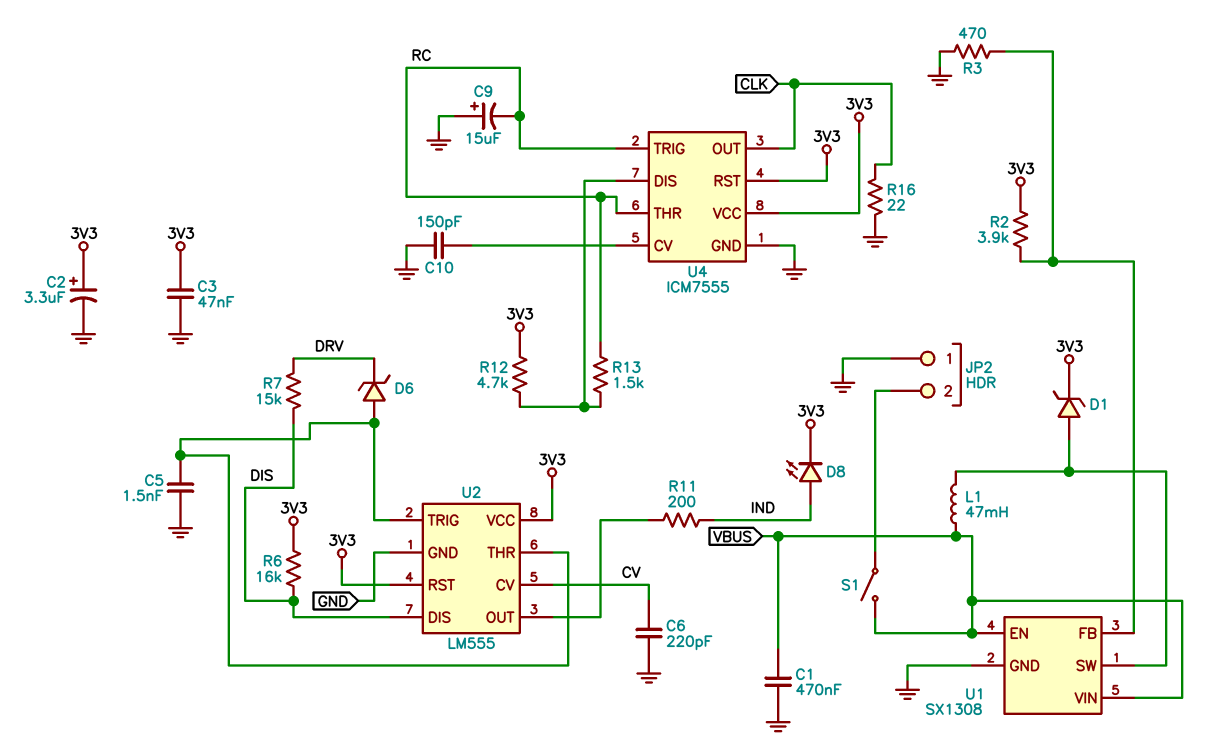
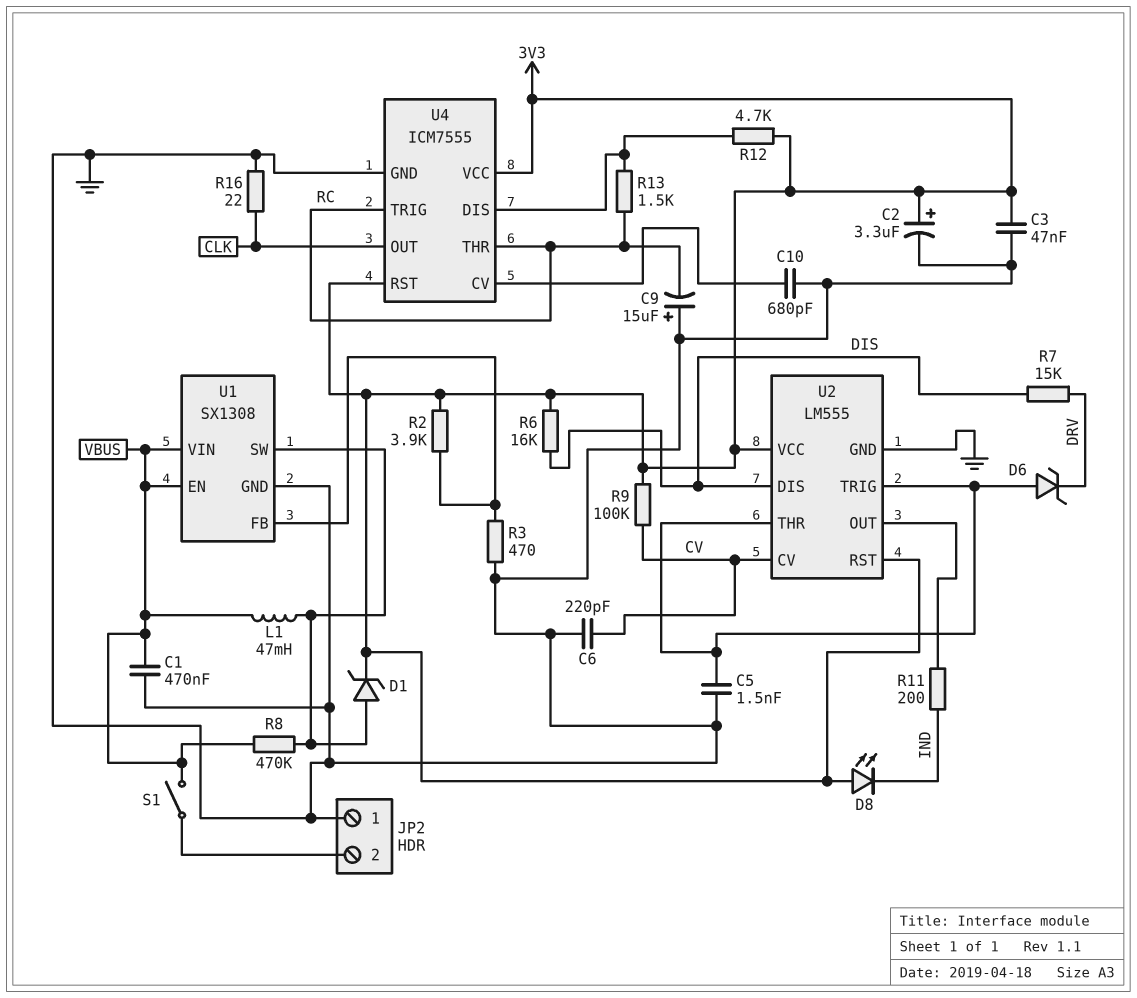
C10: 150pF (GND, U4/CV) -> 680pF (GND, U4/CV)
D8: LED (A IND, K 3V3) -> LED (A 3V3, K IND)
R8: none -> 470k (U1/SW, VBUS)
R9: none -> 100k (3V3, CV)

